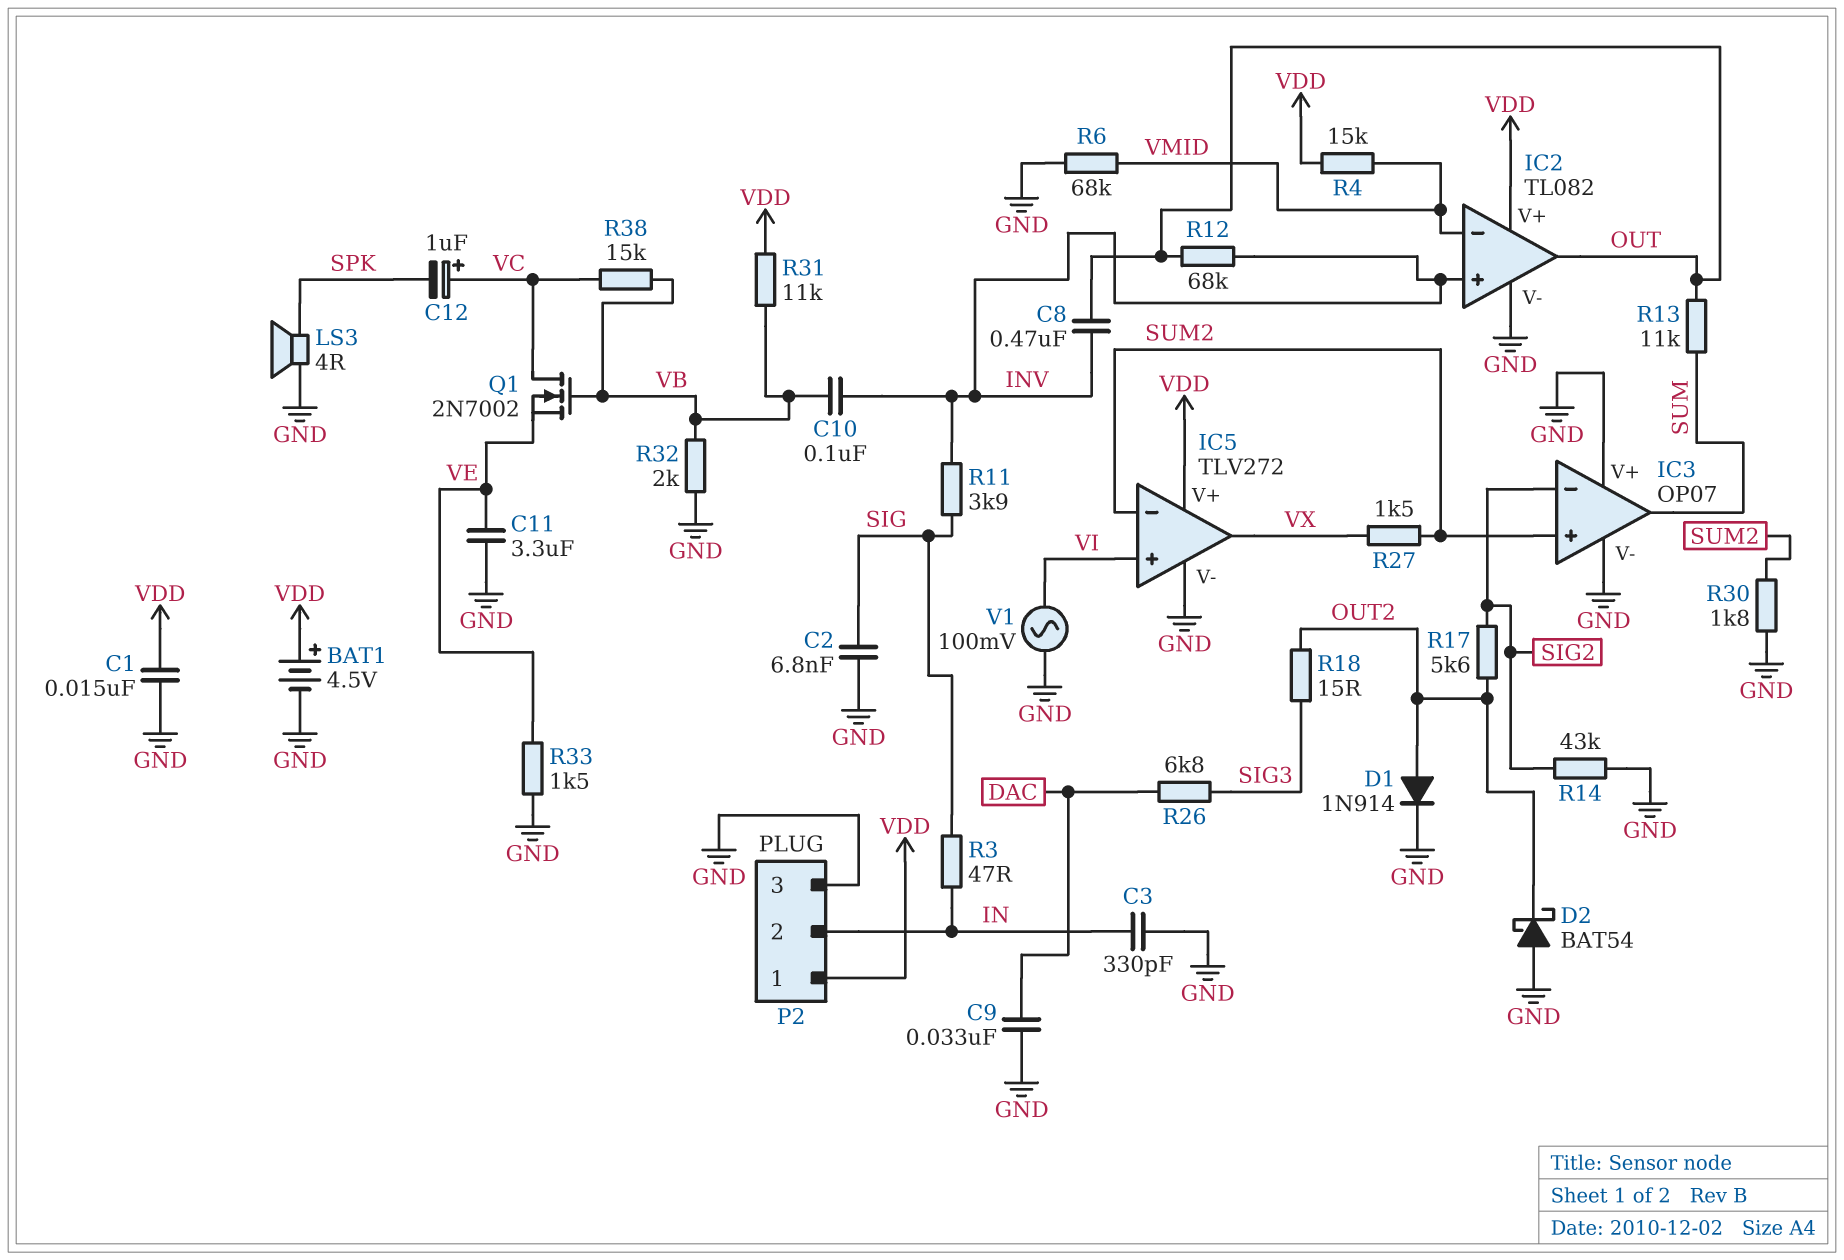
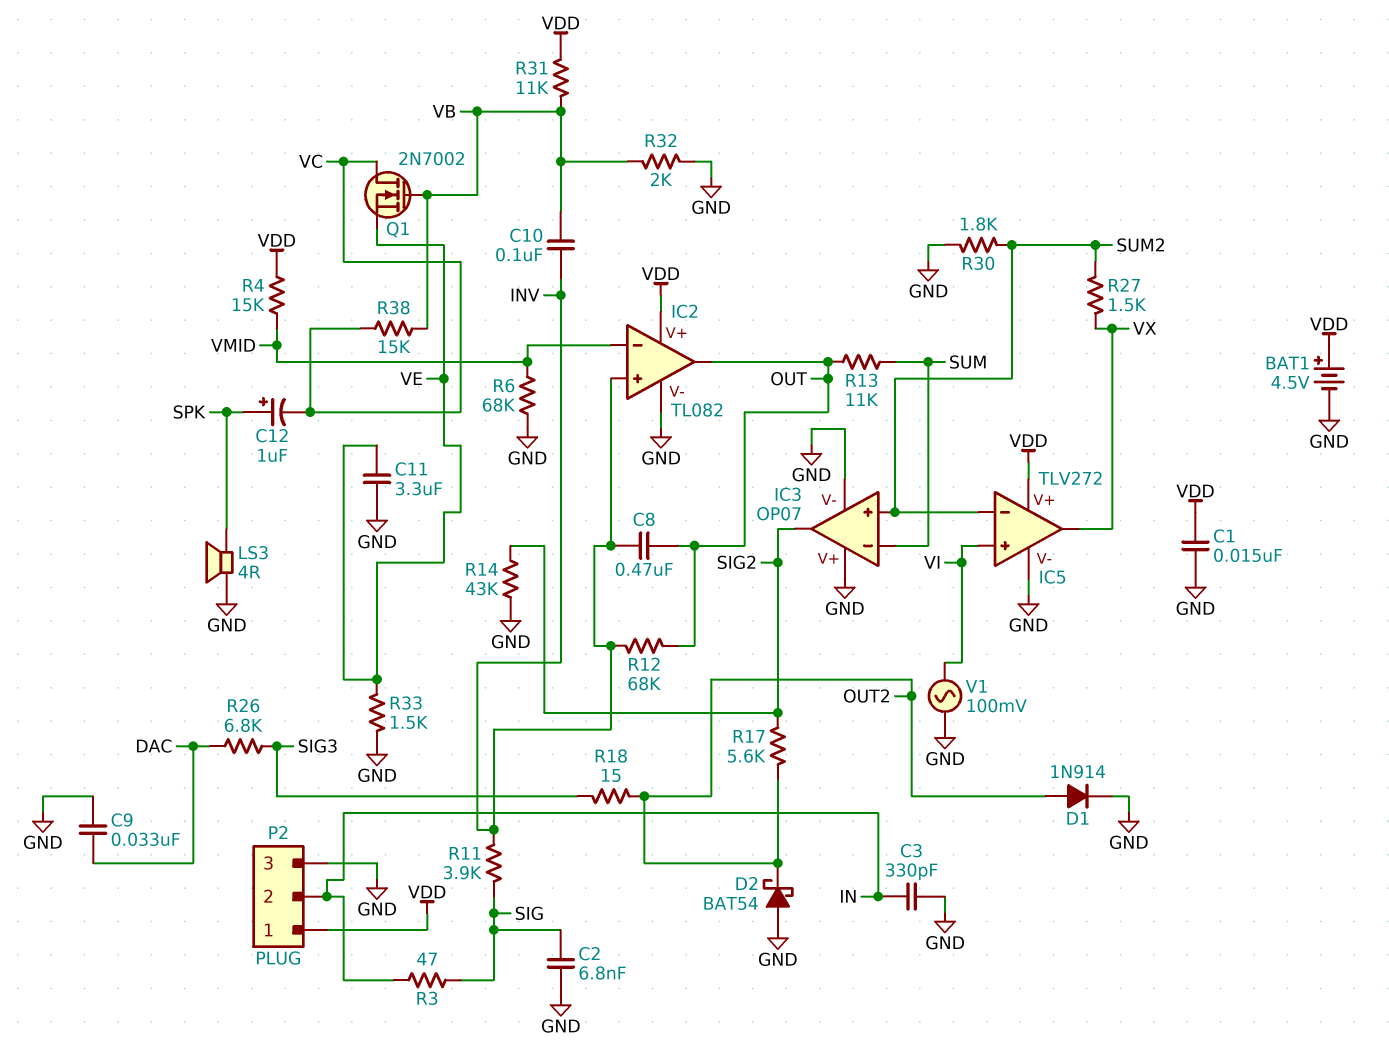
C12: 1uF (plus VC, minus SPK) -> 1uF (plus SPK, minus VC)
IC3 pin in-: SIG2 -> SUM
IC3 pin out: SUM -> SIG2

